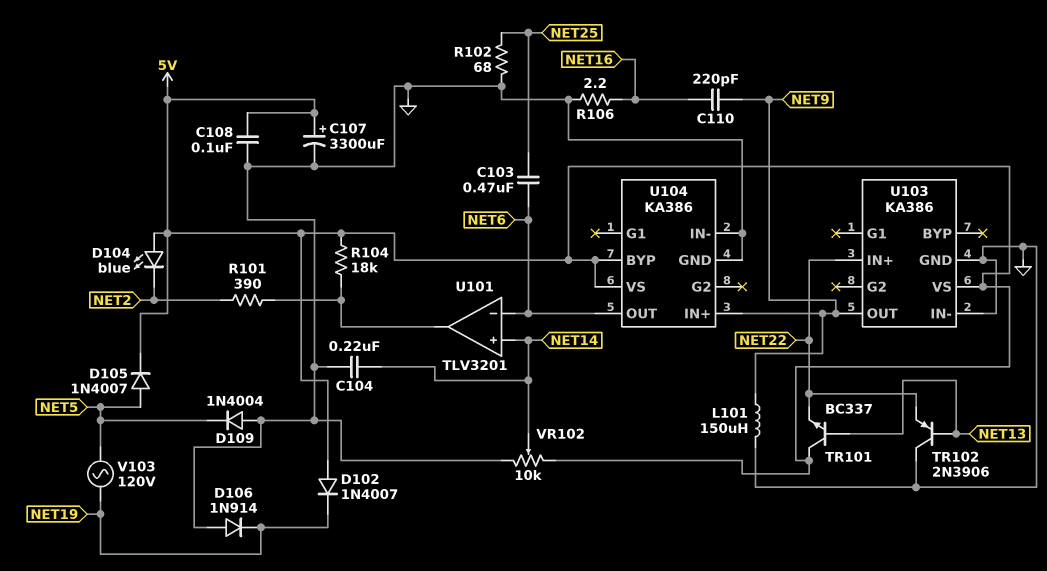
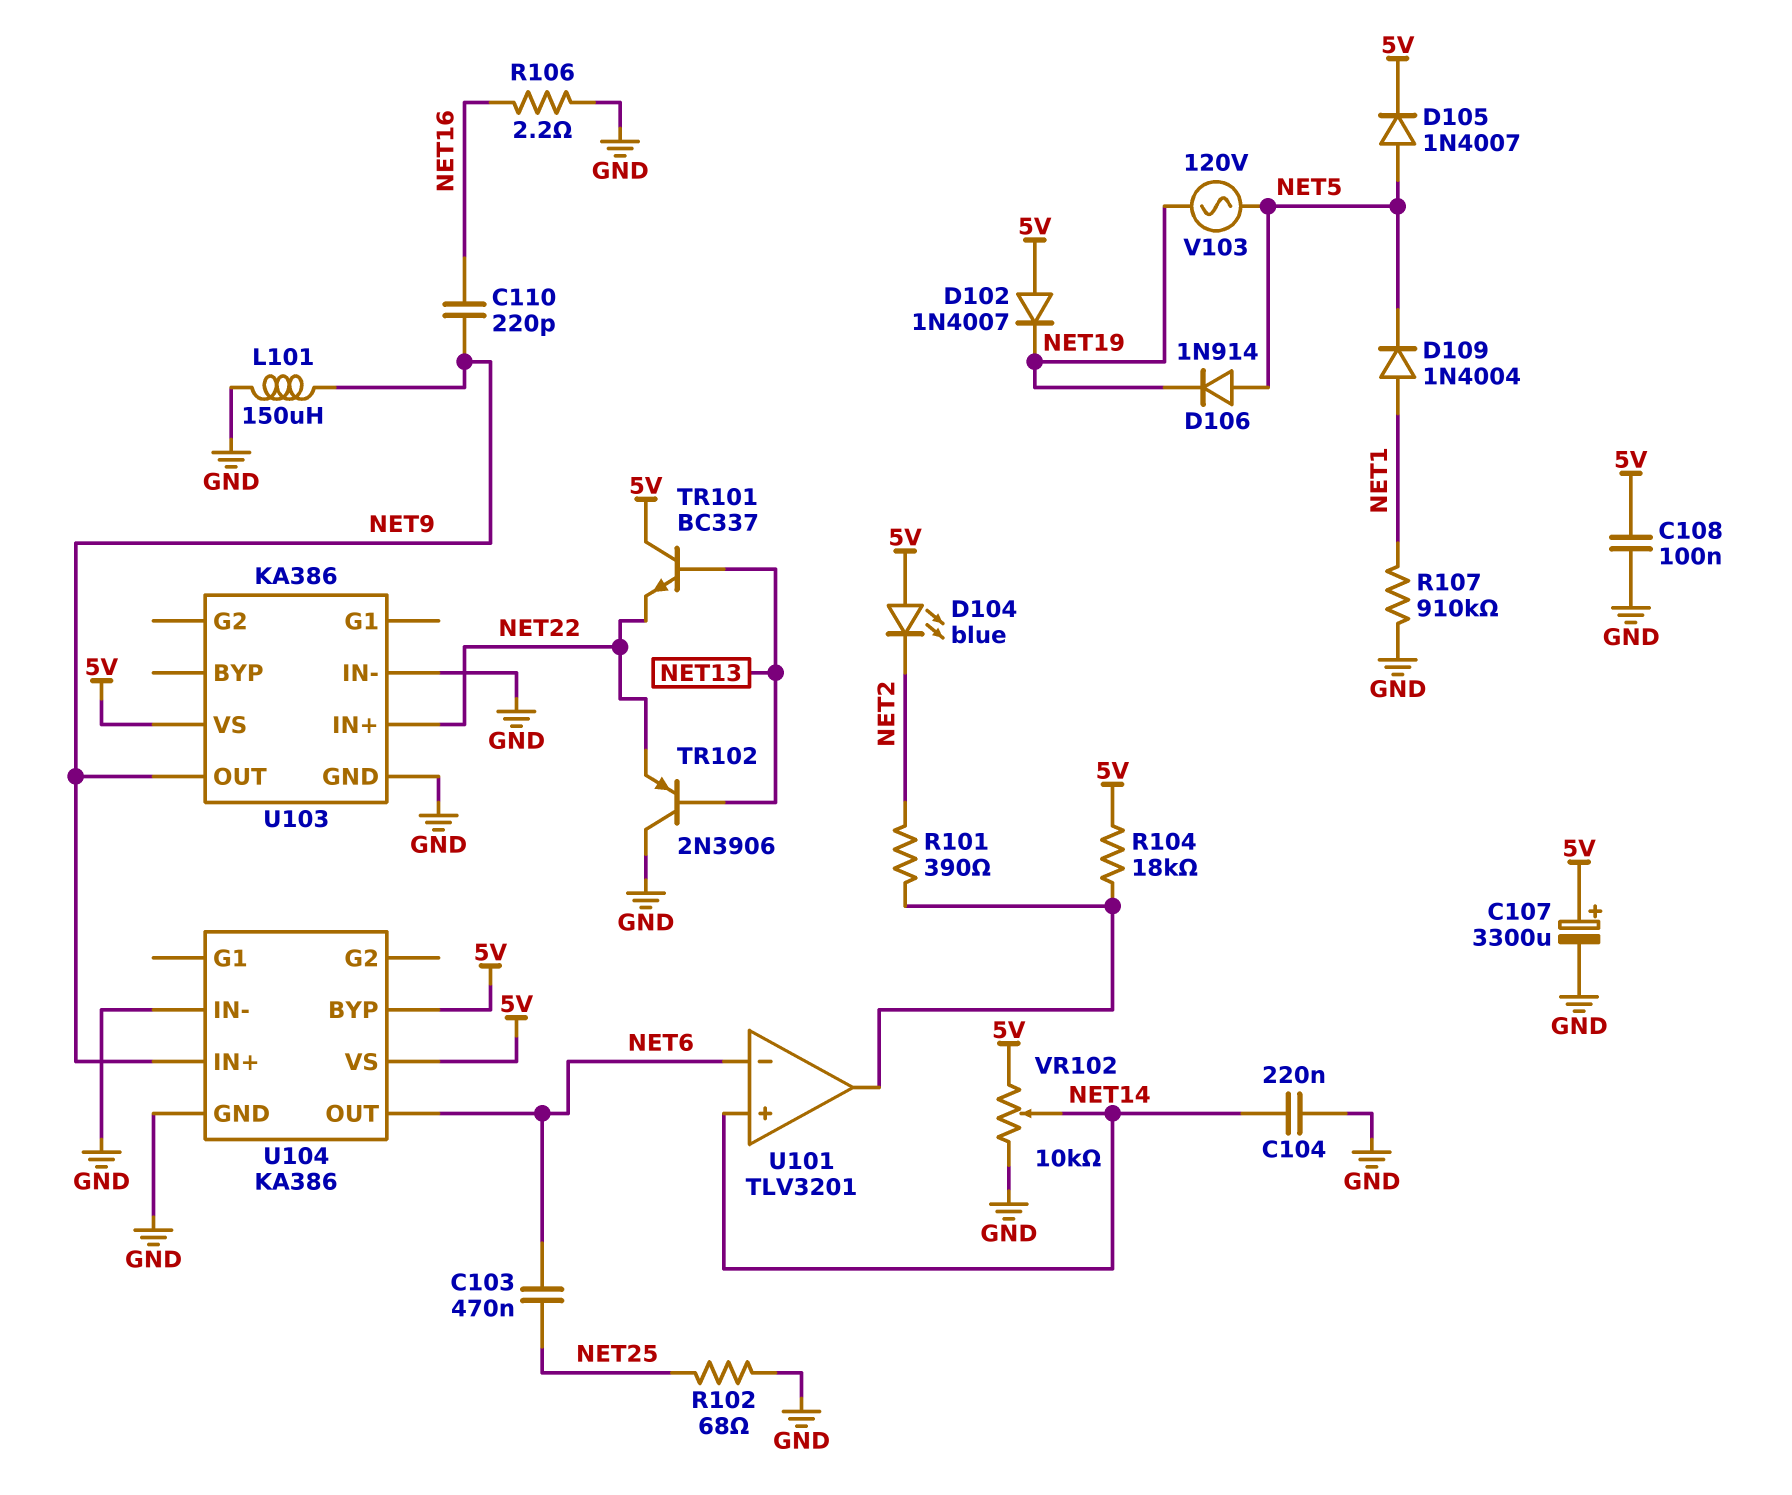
D106: diode 1N914 (A GND, K NET19) -> diode 1N914 (A NET5, K NET19)
D109: diode 1N4004 (A GND, K NET5) -> diode 1N4004 (A NET1, K NET5)
R107: none -> 910k (GND, NET1)

